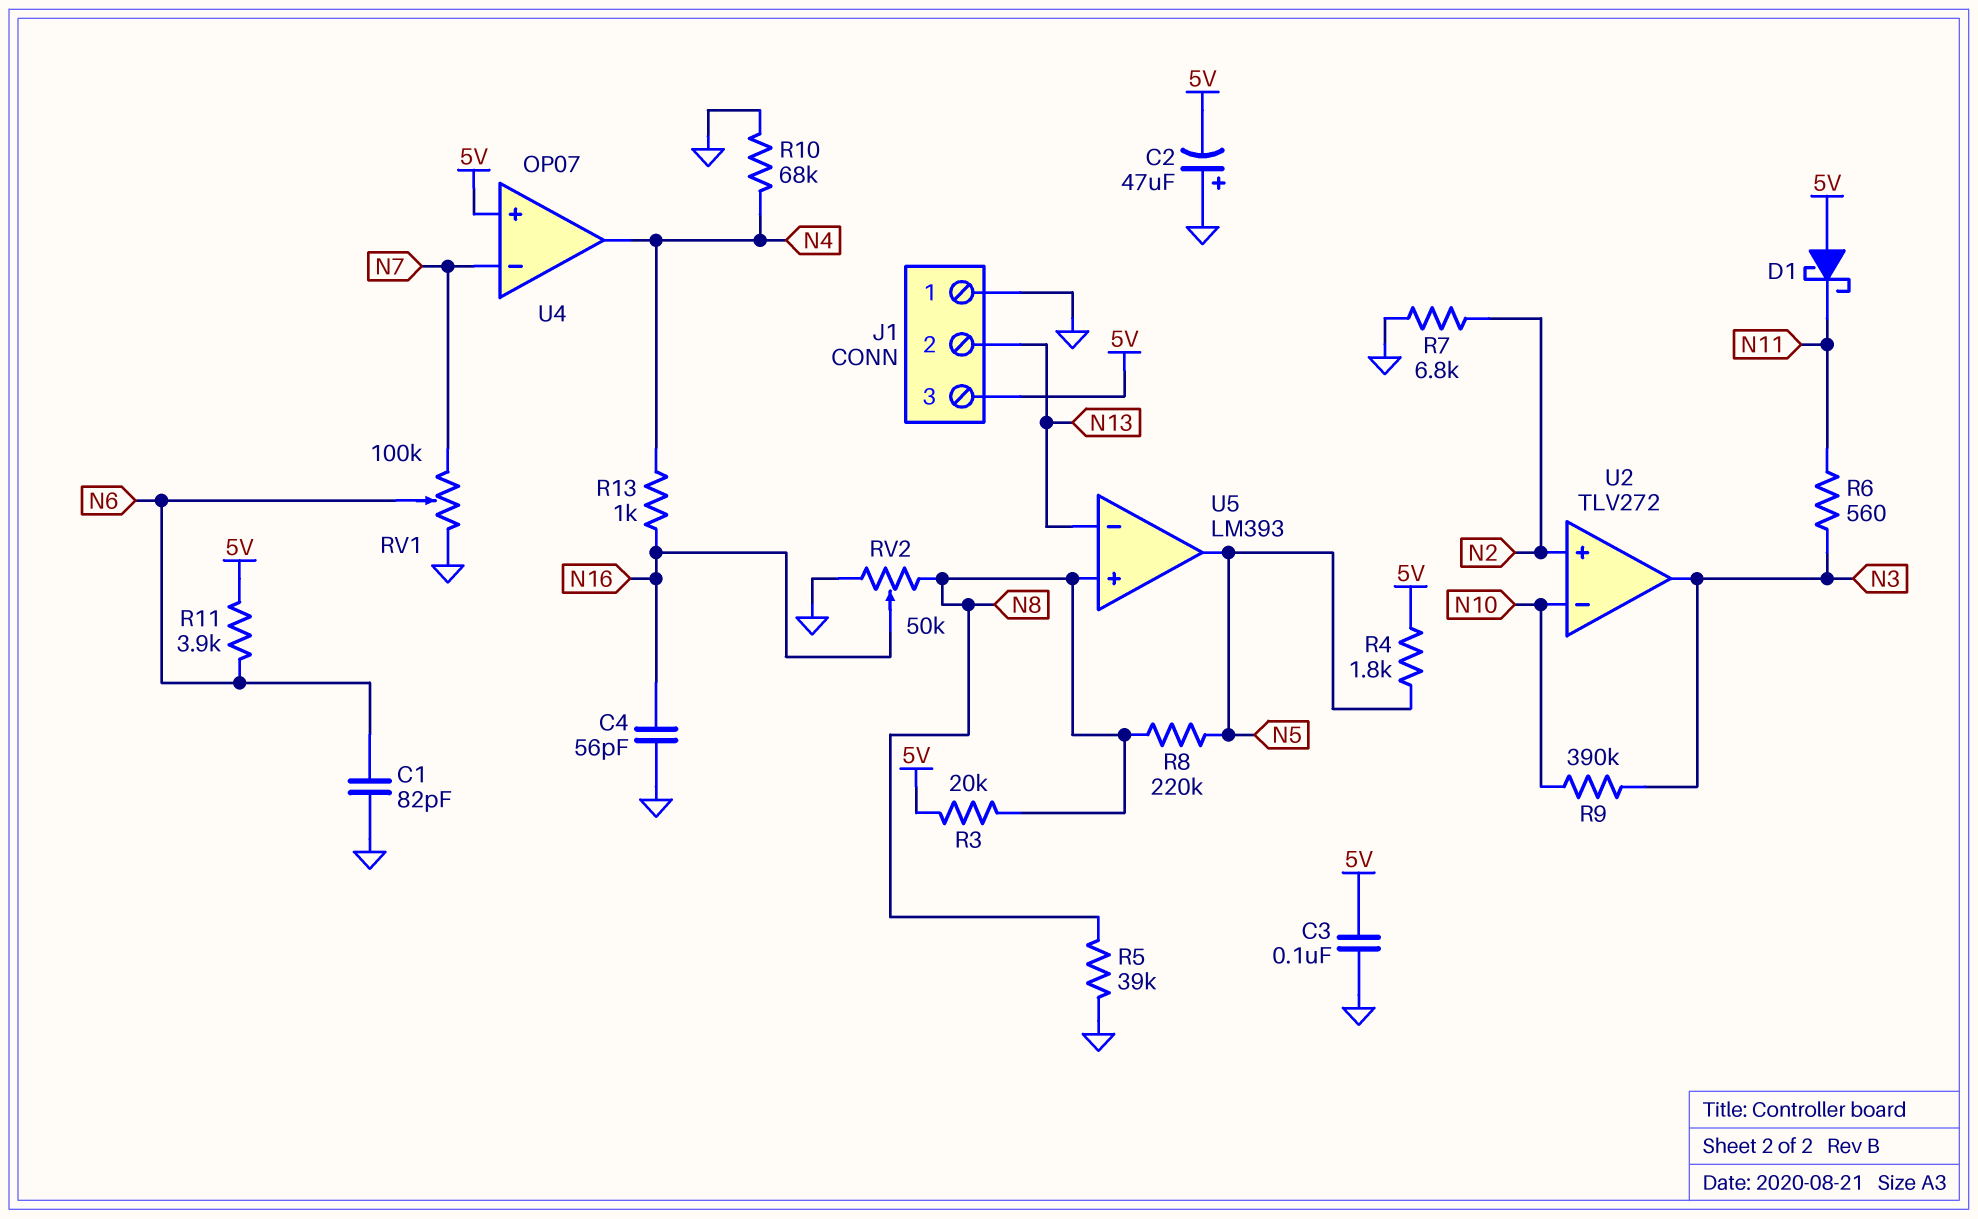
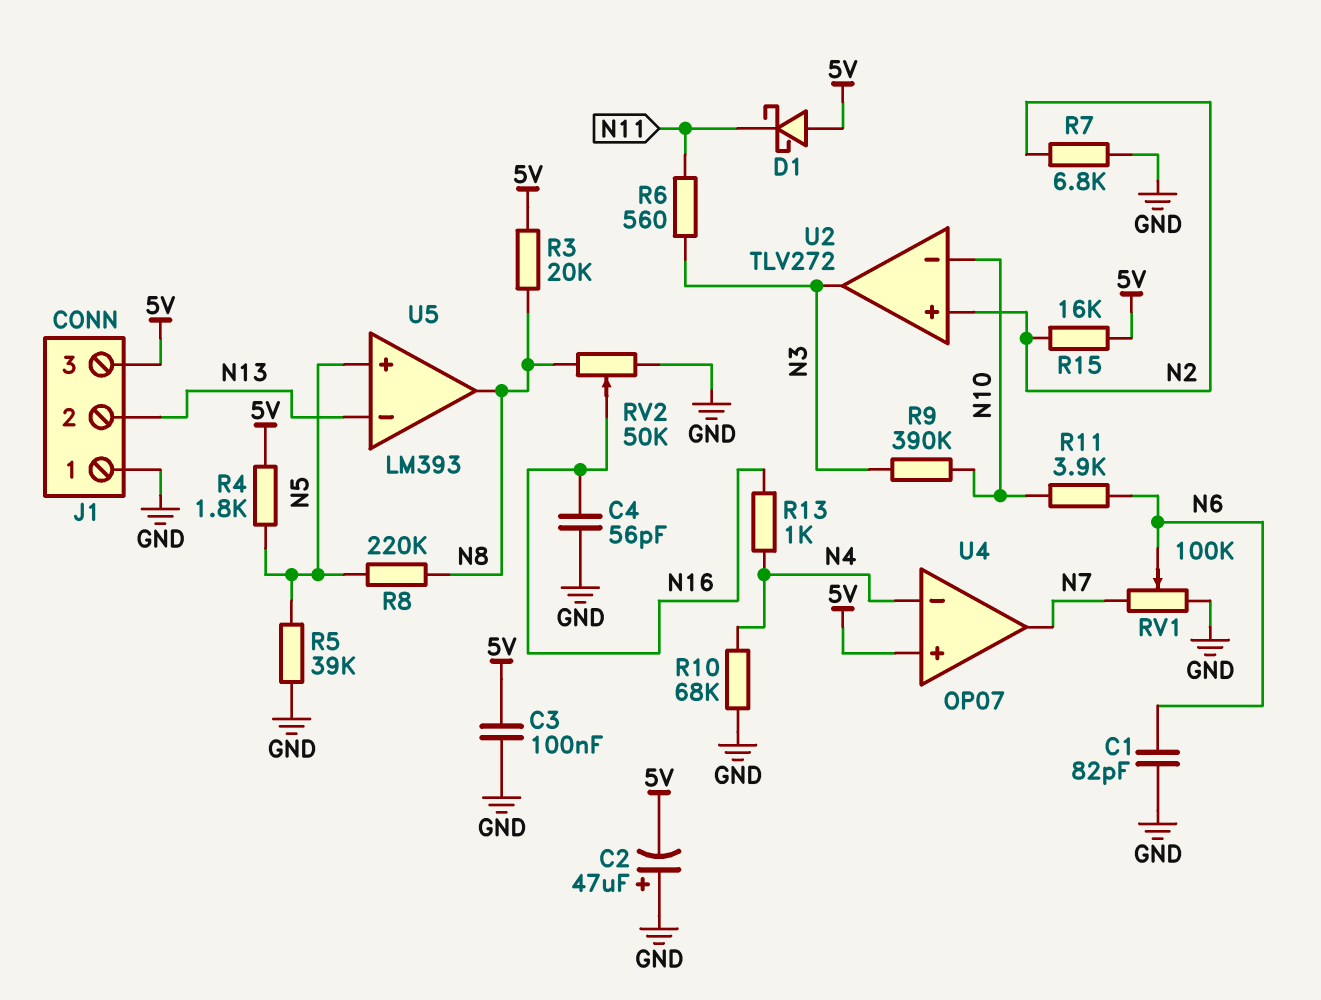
R5: 39k (GND, N8) -> 39k (GND, N5)
R11: 3.9k (5V, N6) -> 3.9k (N6, N10)
R15: none -> 16k (5V, N2)
U4 pin in-: N7 -> N4
U4 pin out: N4 -> N7
U5 pin in+: N8 -> N5
U5 pin out: N5 -> N8

